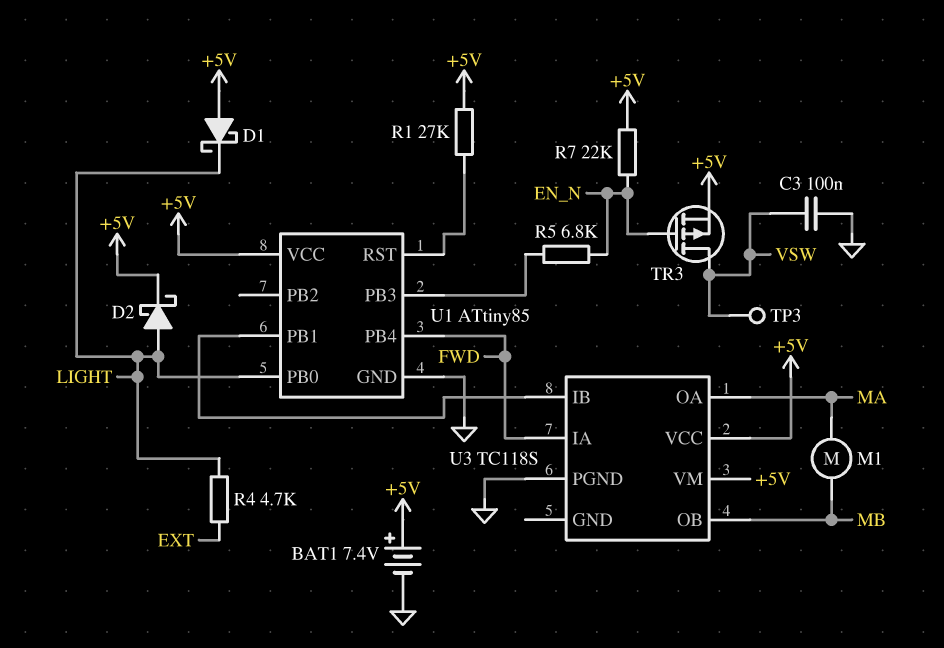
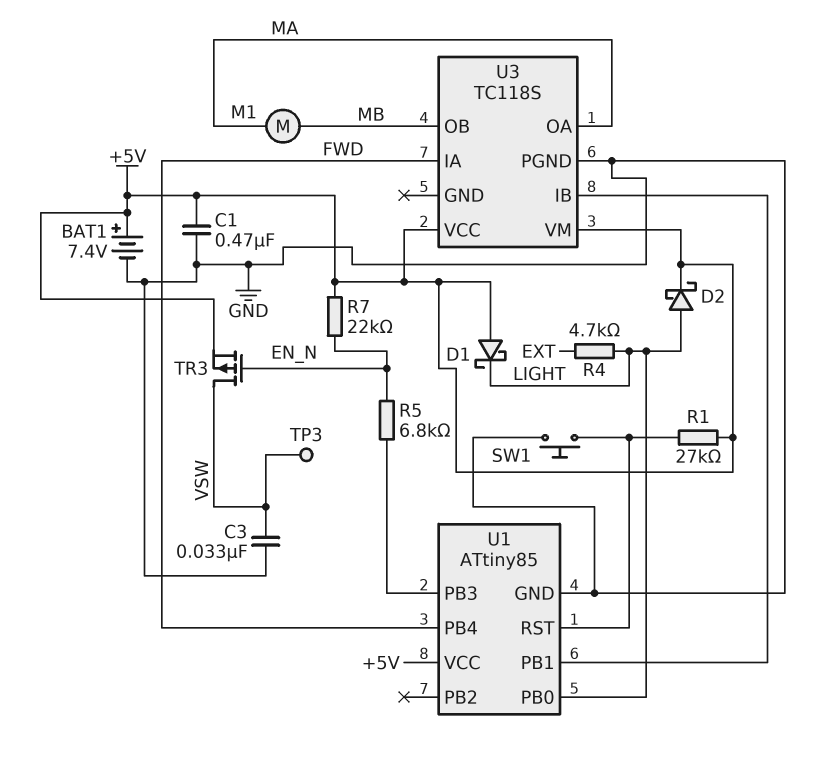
C1: none -> 470nF (+5V, GND)
C3: 100nF (GND, VSW) -> 33nF (GND, VSW)
SW1: none -> button (GND, U1/RST)

